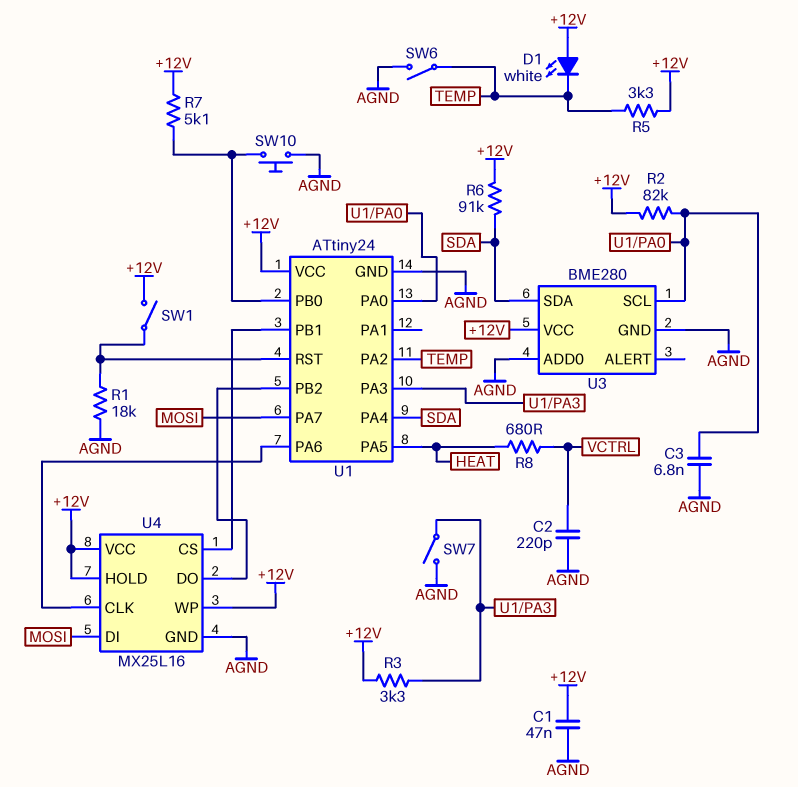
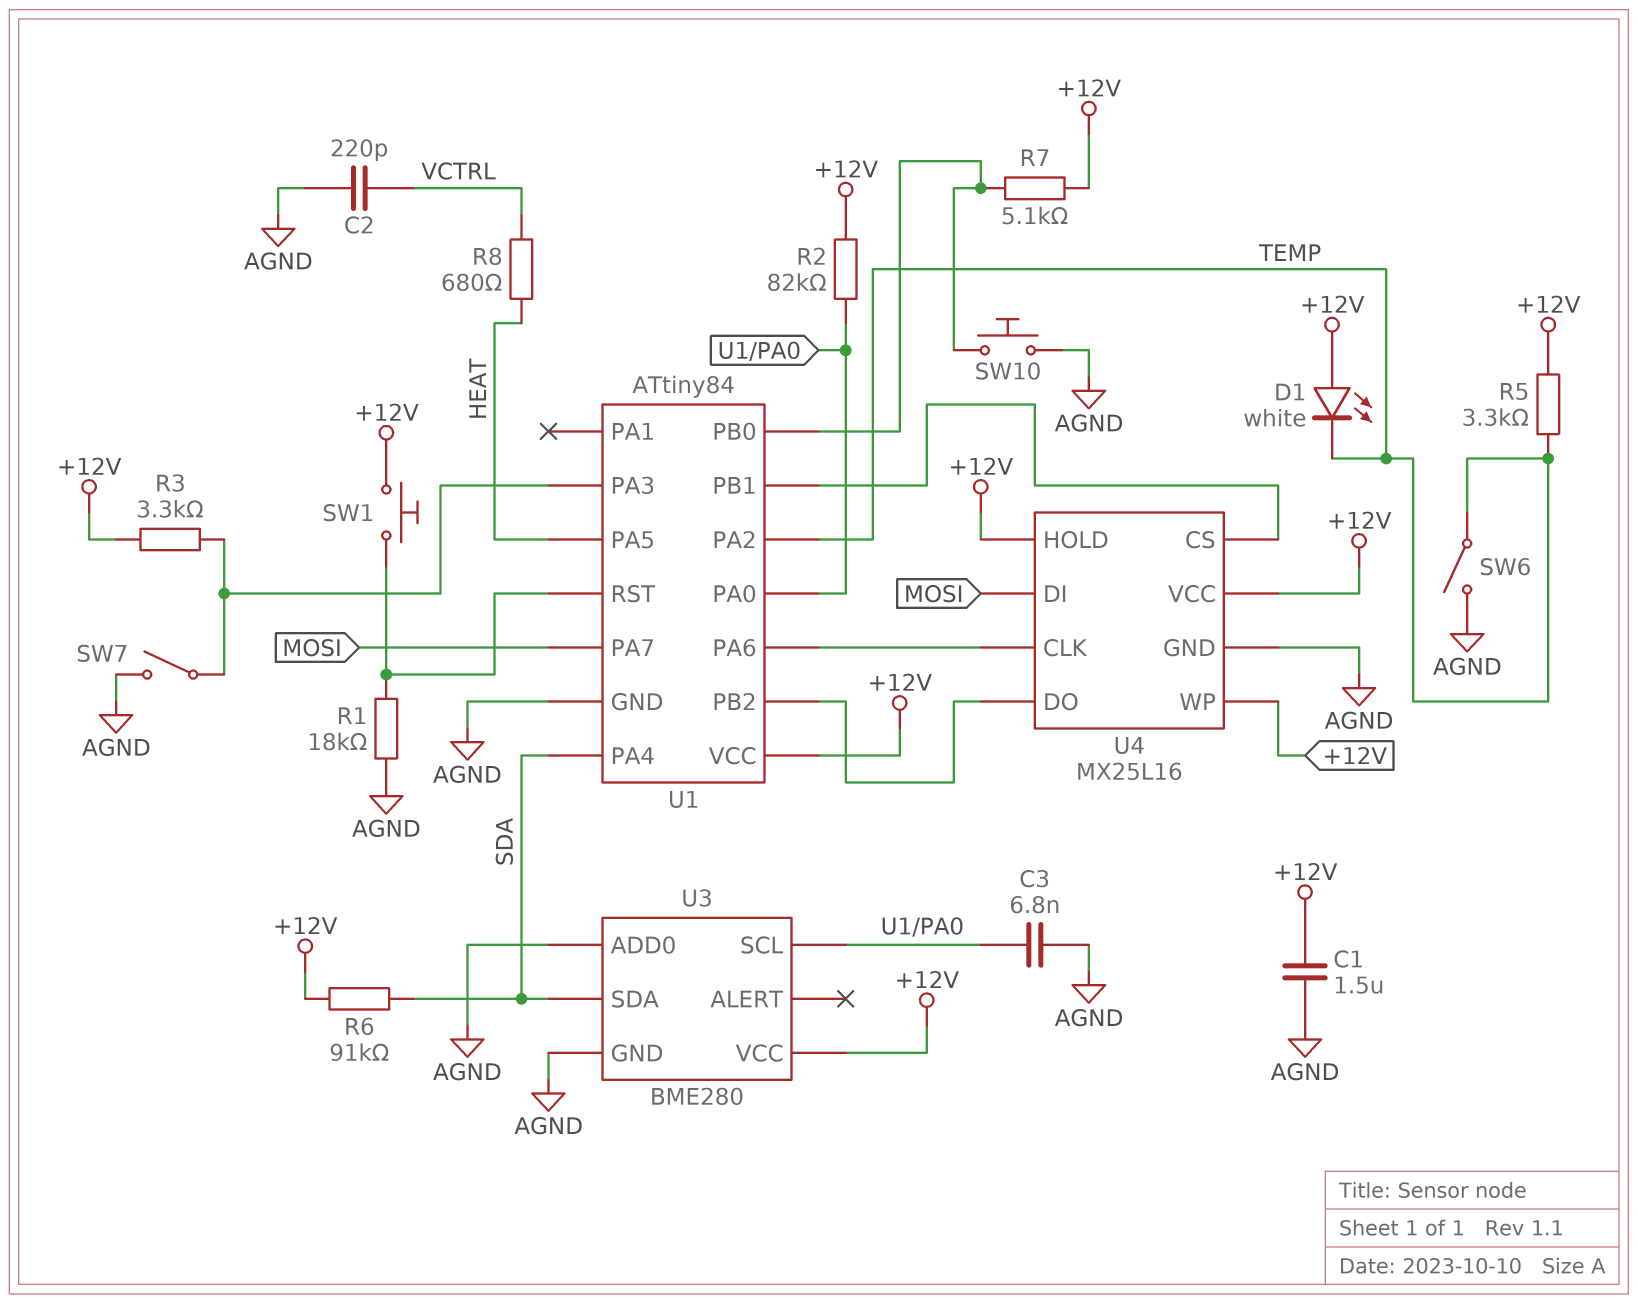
C1: 47nF (+12V, AGND) -> 1.5uF (+12V, AGND)
SW1: switch (+12V, U1/RST) -> button (+12V, U1/RST)
U1: ATtiny24 -> ATtiny84

